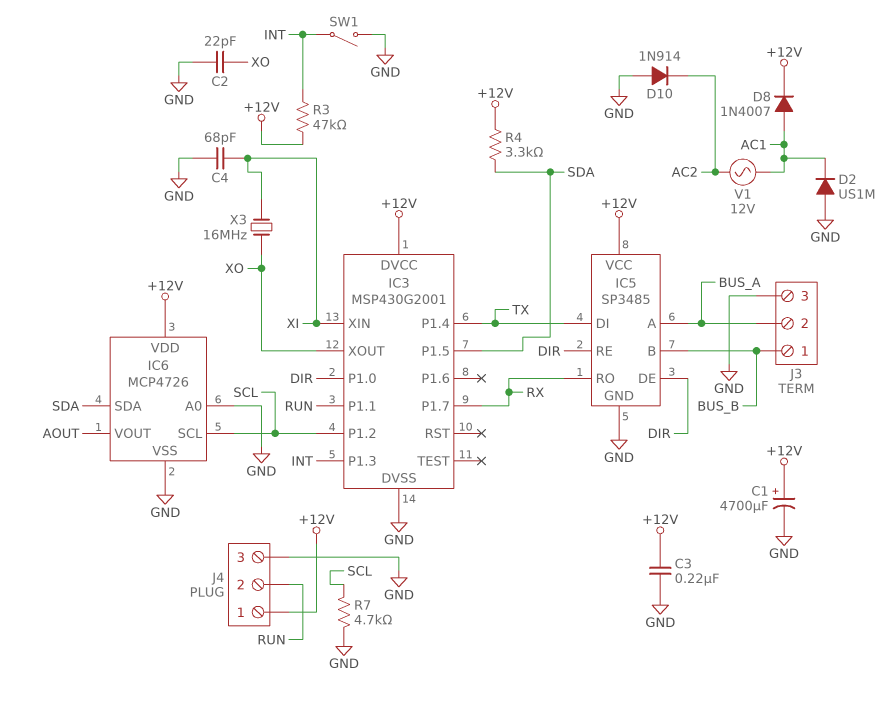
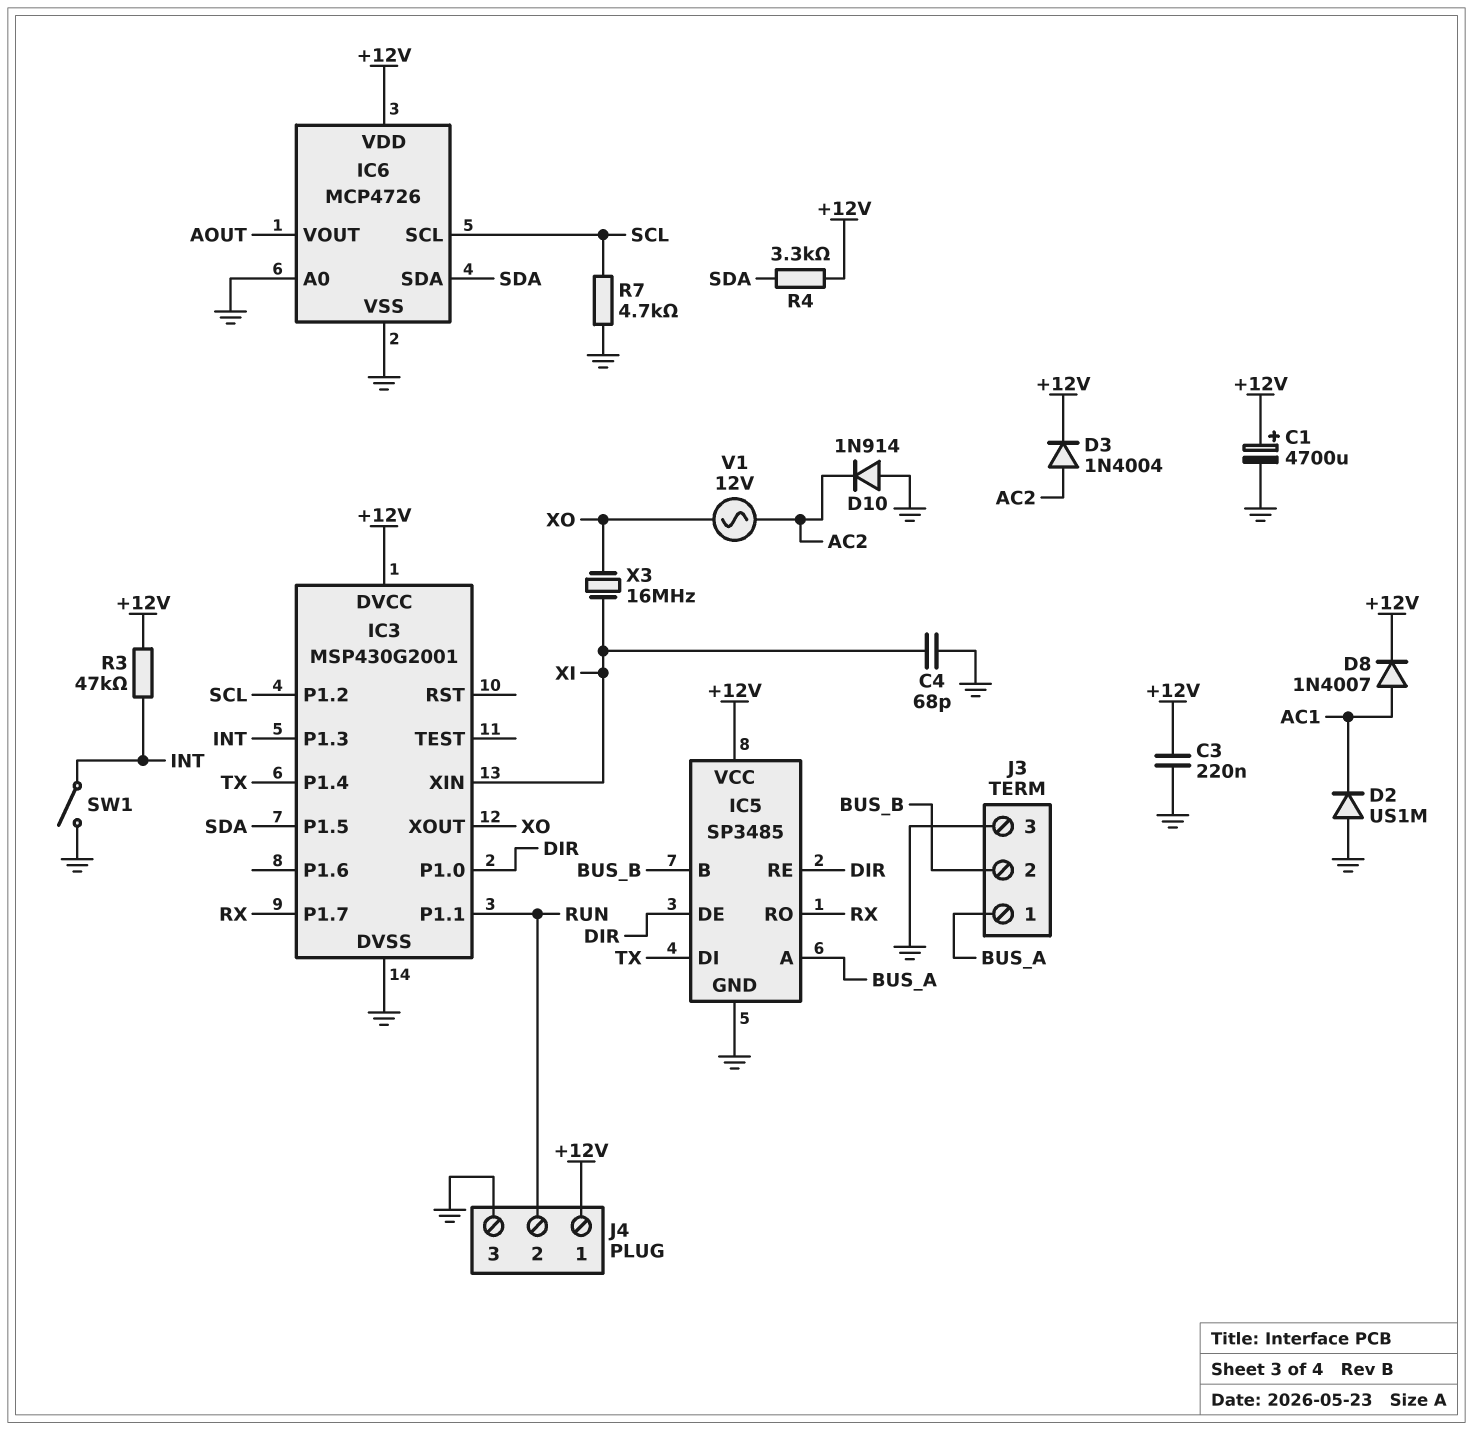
C2: 22pF (GND, XO) -> none
D3: none -> diode 1N4004 (A AC2, K +12V)
J3 pin 1: BUS_B -> BUS_A
J3 pin 2: BUS_A -> BUS_B
V1: AC 12V (AC1, AC2) -> AC 12V (AC2, XO)

